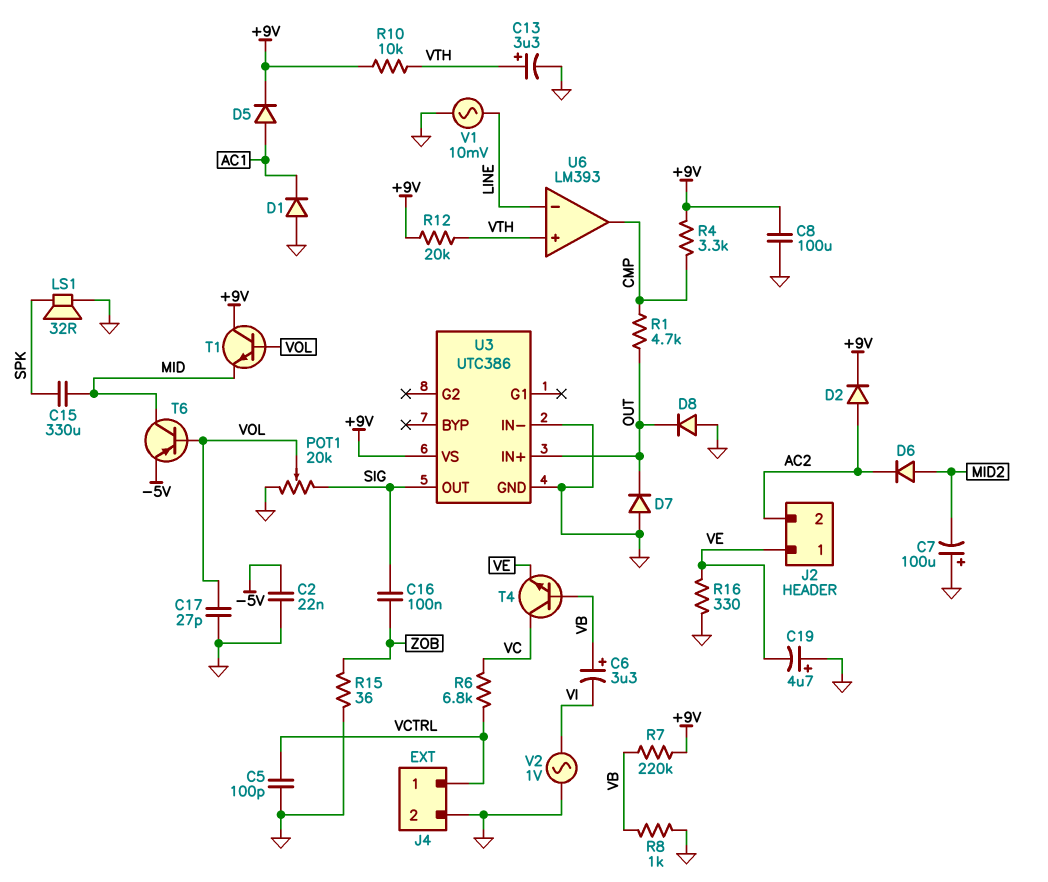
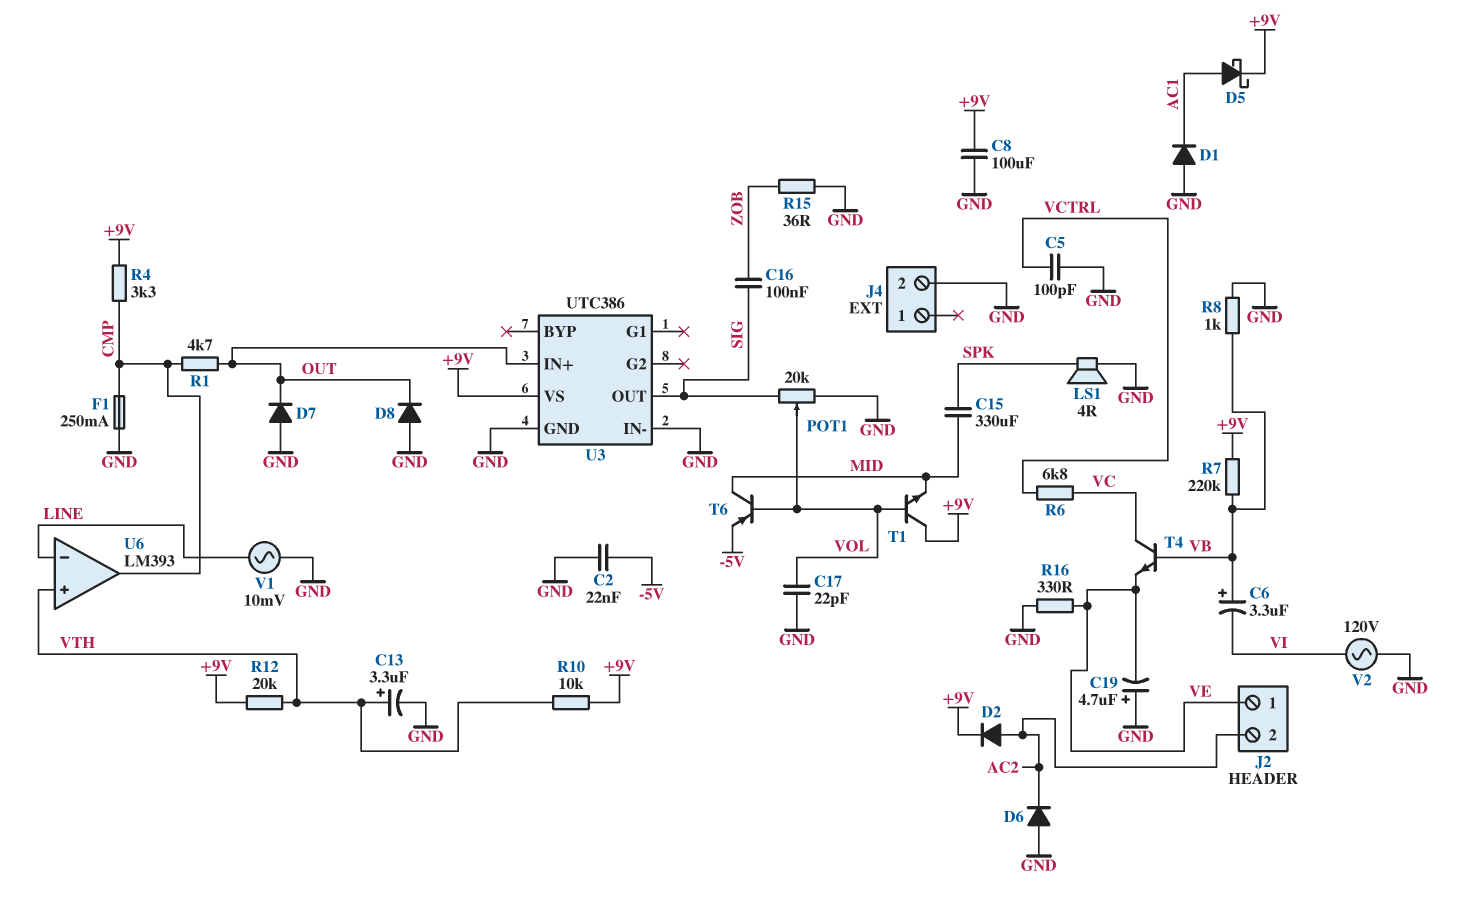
C7: 100uF (plus GND, minus MID2) -> none
C17: 27pF (GND, VOL) -> 22pF (GND, VOL)
D5: diode (A AC1, K +9V) -> schottky (A AC1, K +9V)
D6: diode (A MID2, K AC2) -> diode (A GND, K AC2)
F1: none -> 250mA (CMP, GND)
J4 pin 1: VCTRL -> none
LS1: speaker 32R (GND, SPK) -> speaker 4R (GND, SPK)
V2: AC 1V (GND, VI) -> AC 120V (GND, VI)

